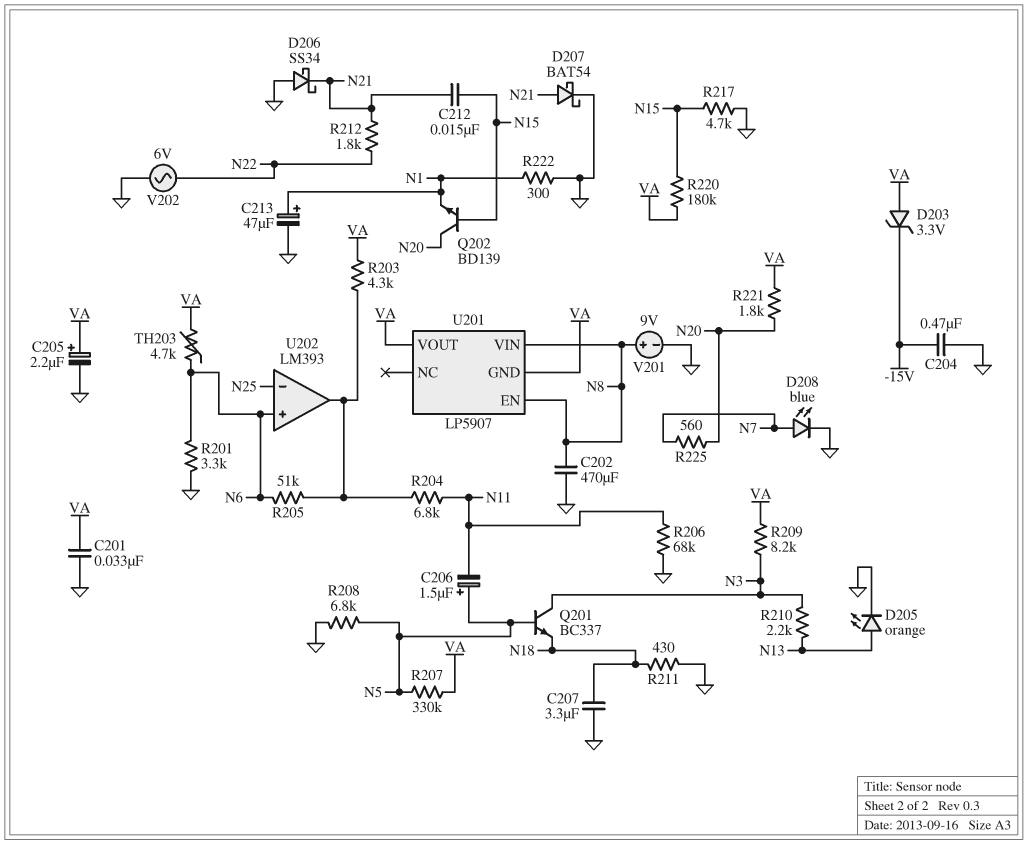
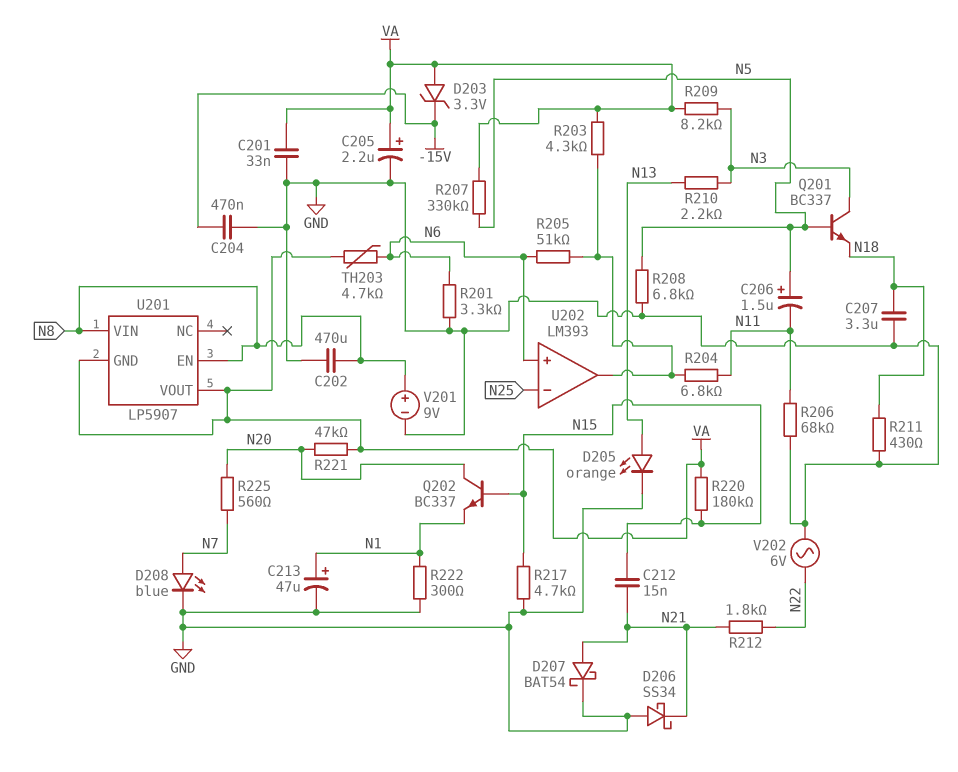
Q202: NPN BD139 (B N15, C N20, E N1) -> NPN BC337 (B N15, C N20, E N1)
R221: 1.8k (N20, VA) -> 47k (N20, VA)

